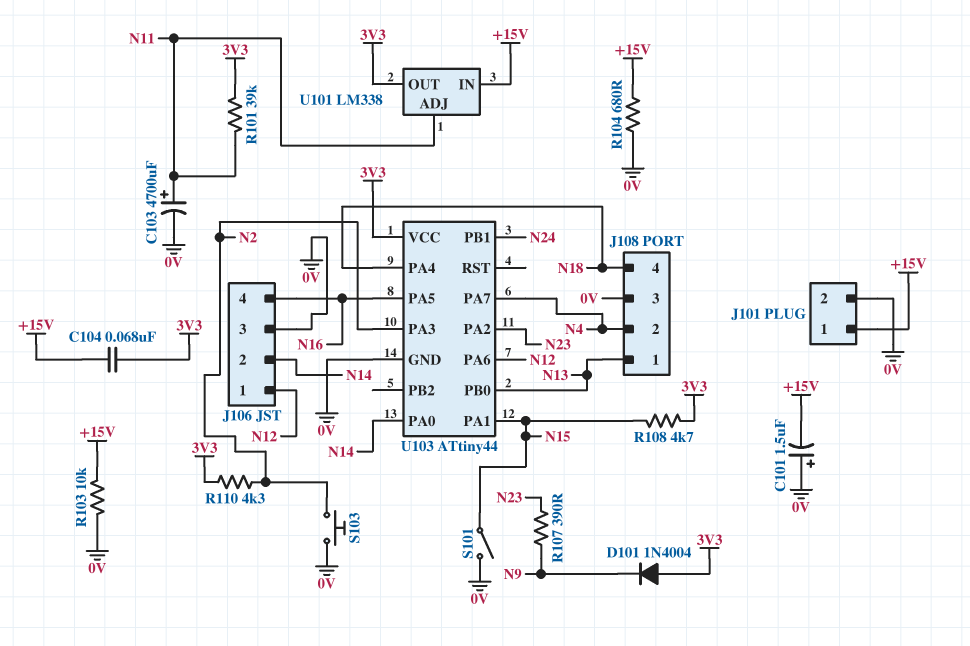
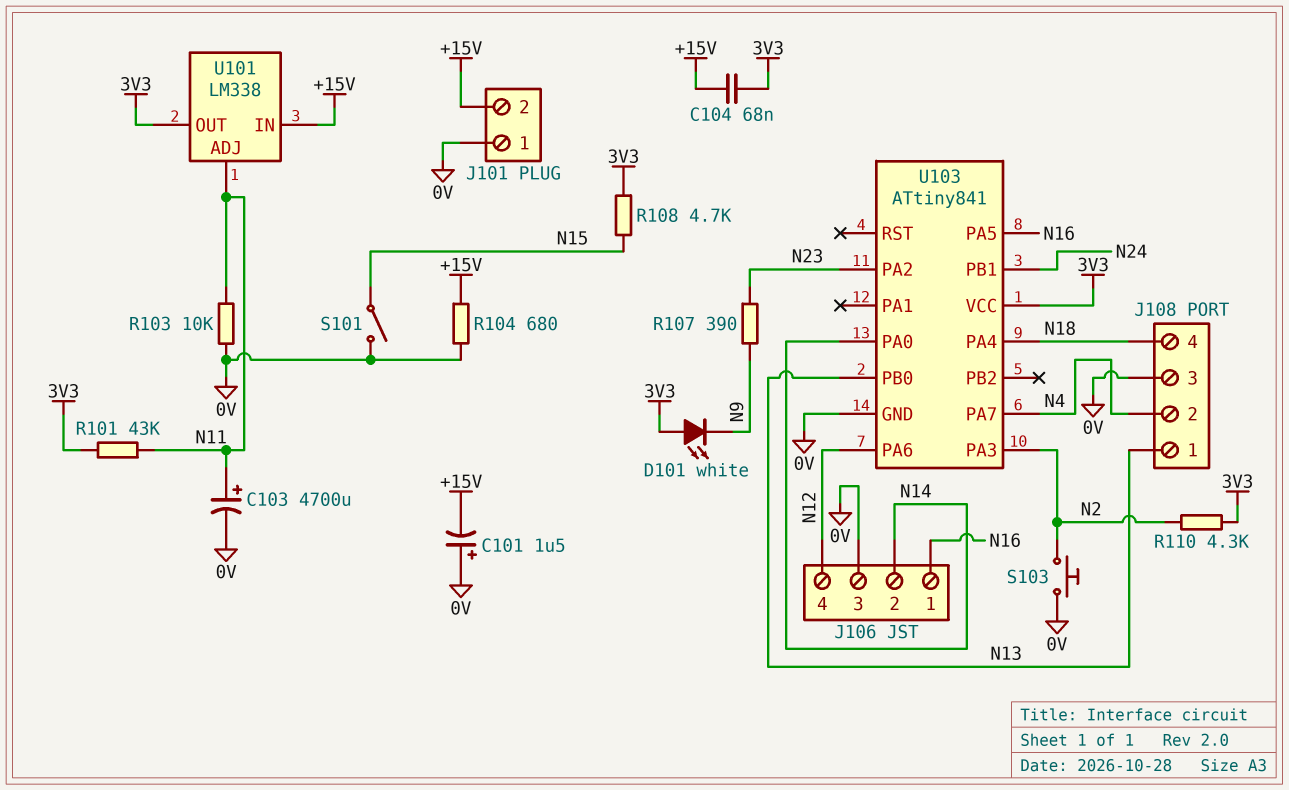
D101: diode 1N4004 (A 3V3, K N9) -> LED white (A 3V3, K N9)
J101 pin 1: +15V -> 0V
J101 pin 2: 0V -> +15V
J106 pin 1: N12 -> N16
J106 pin 4: N16 -> N12
R101: 39k (3V3, N11) -> 43k (3V3, N11)
R103: 10k (+15V, 0V) -> 10k (0V, N11)
U103: ATtiny44 -> ATtiny841
U103 pin PA1: N15 -> none

